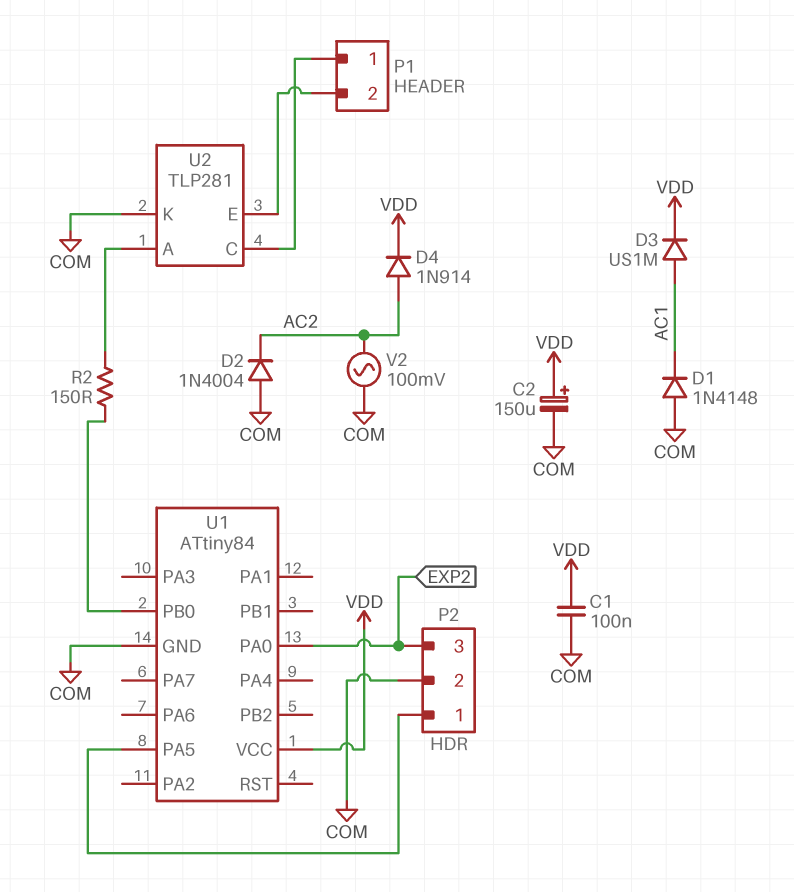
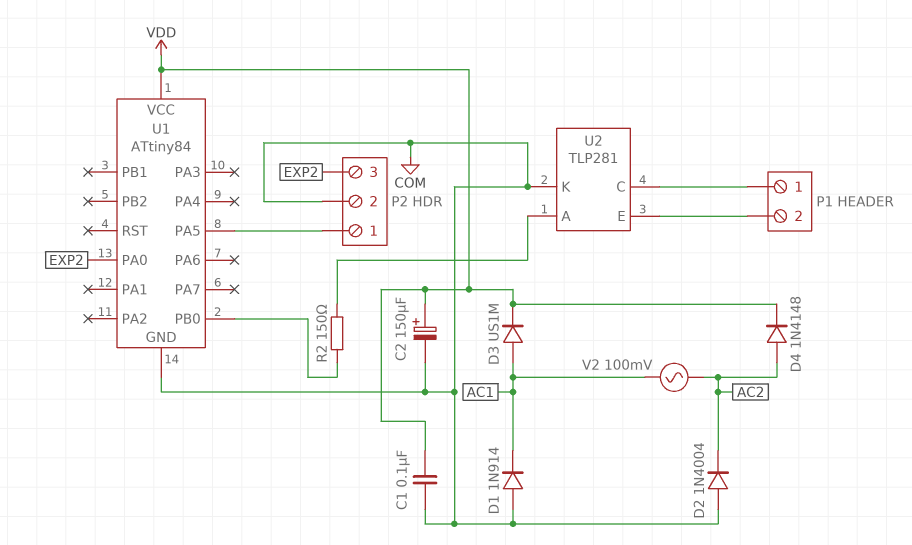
D1: diode 1N4148 (A COM, K AC1) -> diode 1N914 (A COM, K AC1)
D4: diode 1N914 (A AC2, K VDD) -> diode 1N4148 (A AC2, K VDD)
V2: AC 100mV (AC2, COM) -> AC 100mV (AC1, AC2)

